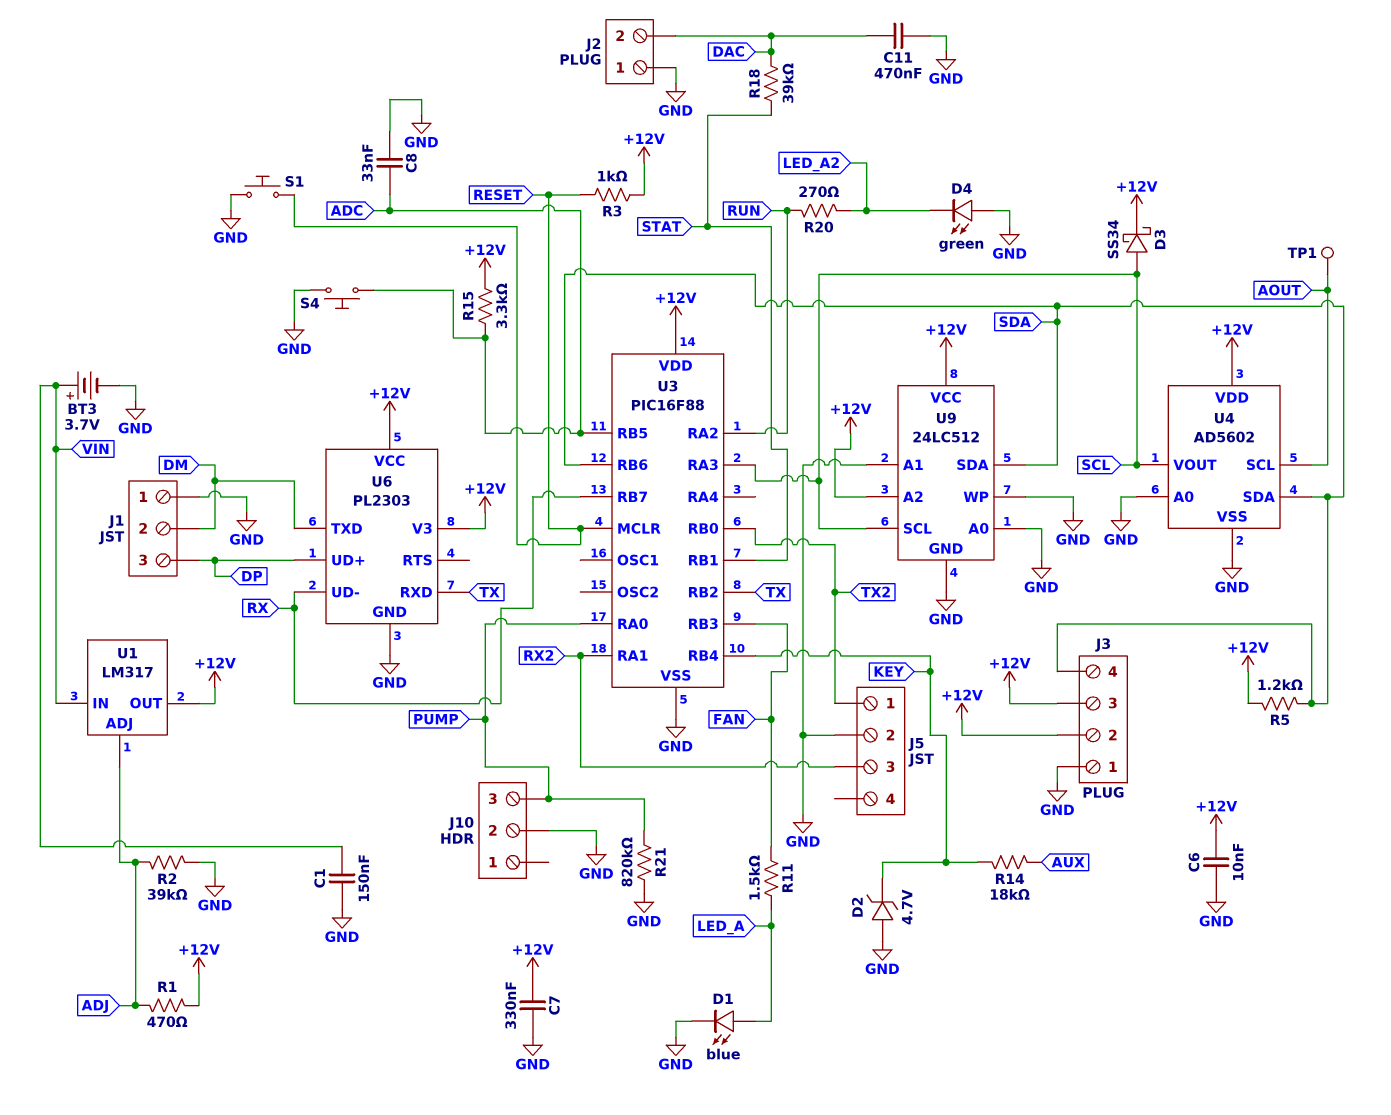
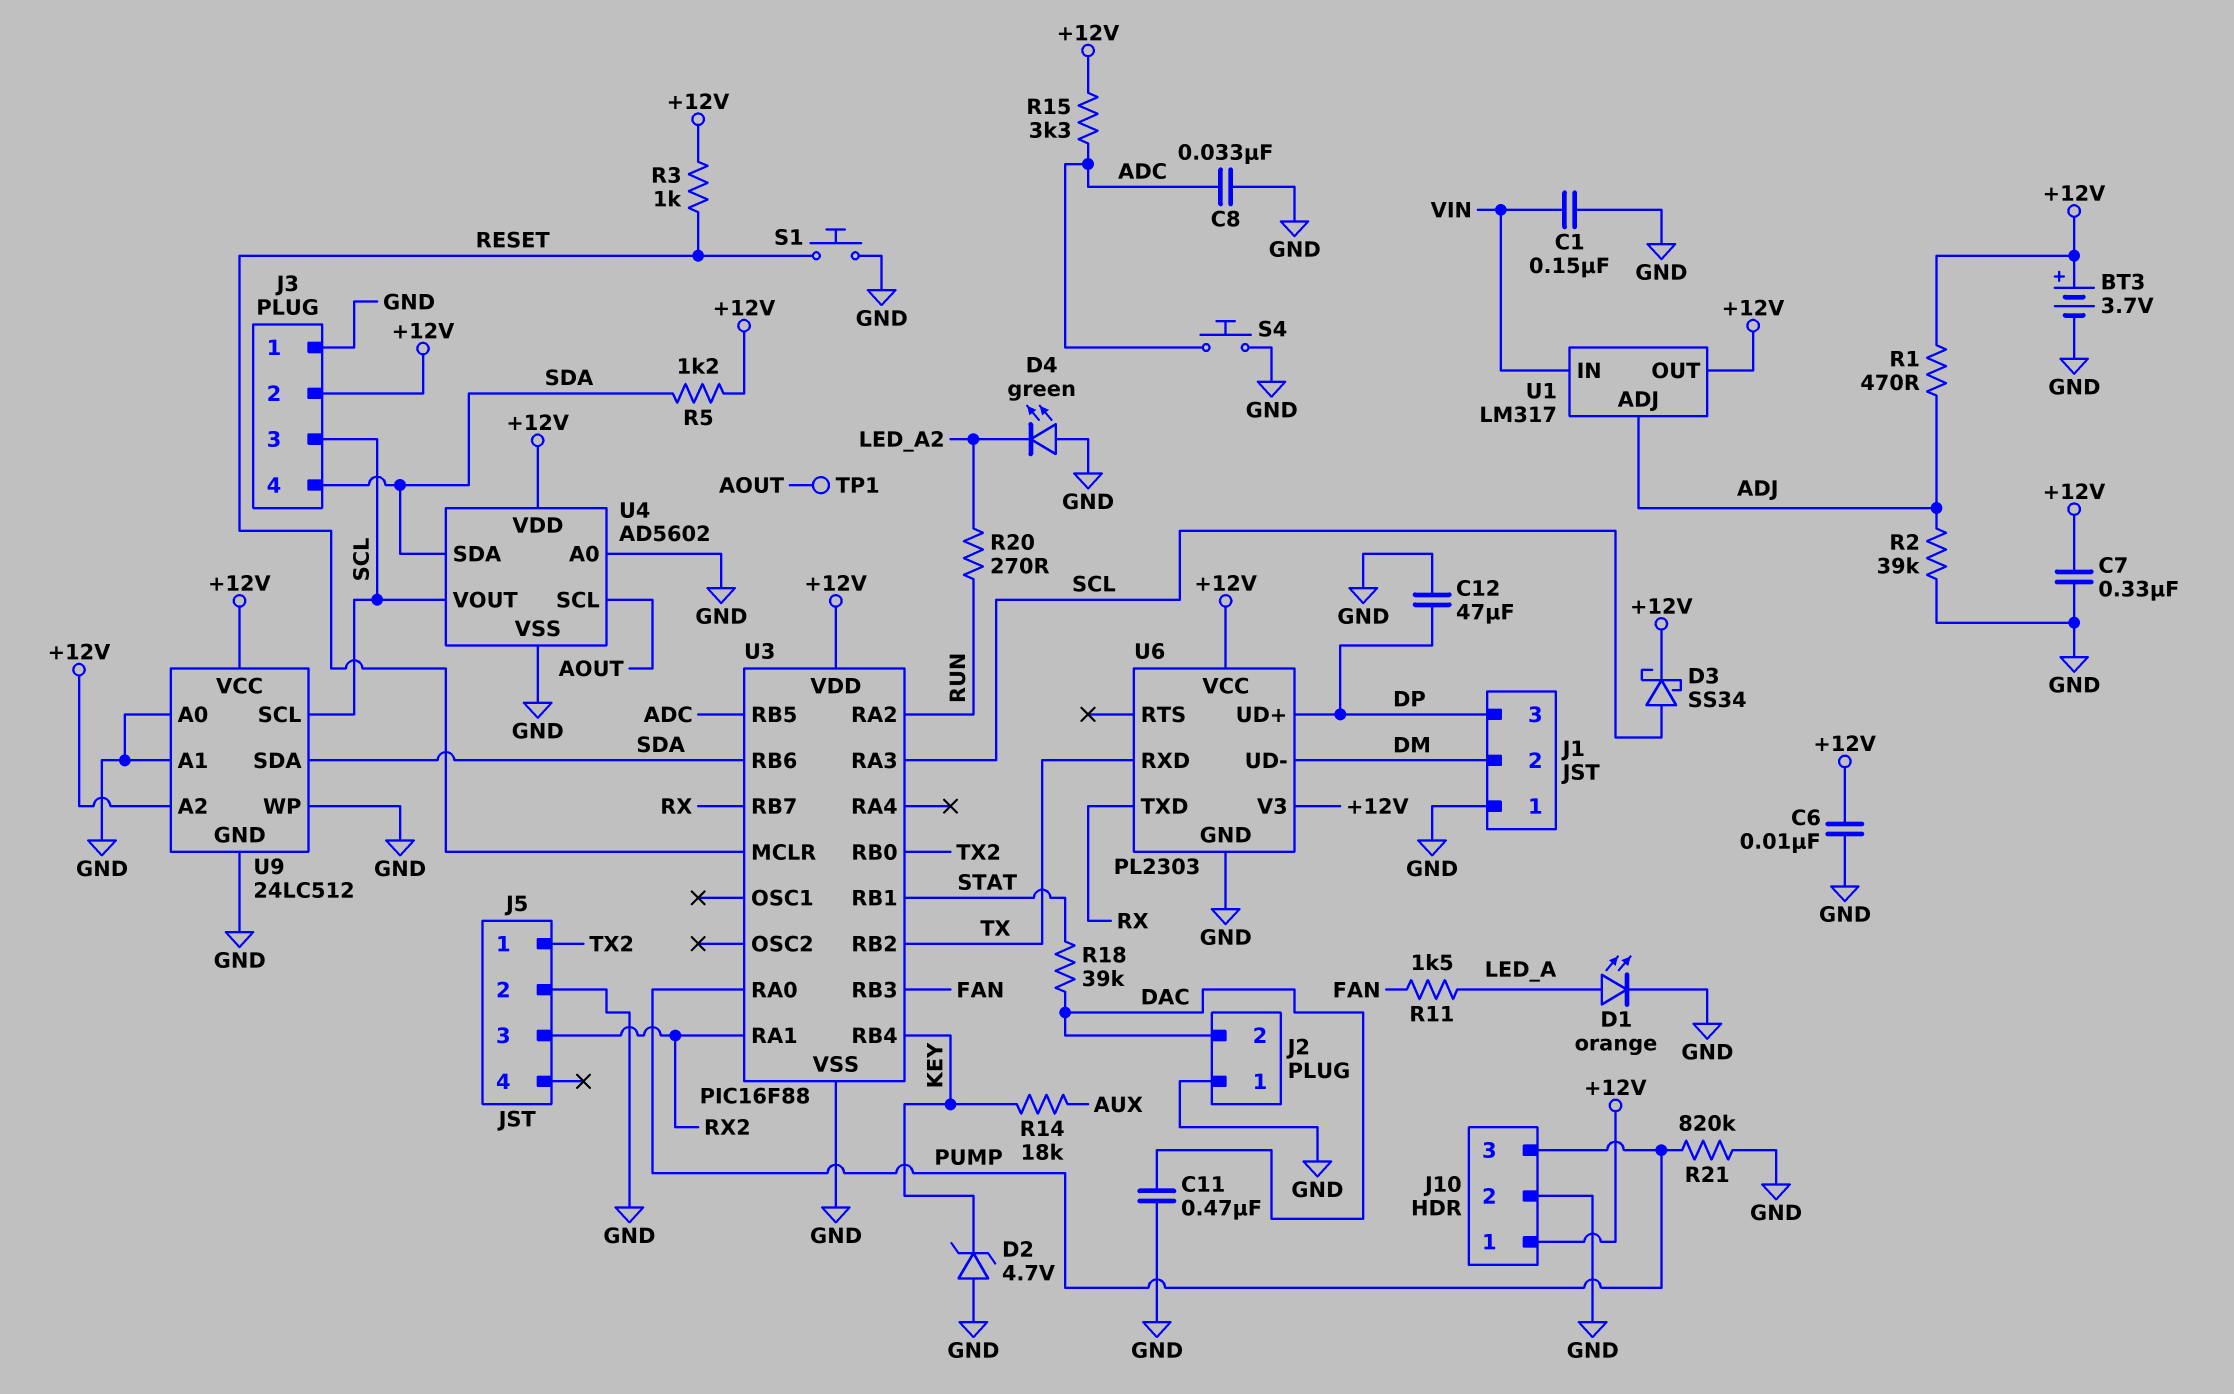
BT3: 3.7V (plus VIN, minus GND) -> 3.7V (plus +12V, minus GND)
C12: none -> 47uF (DP, GND)
D1: LED blue (A LED_A, K GND) -> LED orange (A LED_A, K GND)
J3 pin 3: +12V -> SCL
J10 pin 1: none -> +12V
U6 pin TXD: DM -> RX
U6 pin UD-: RX -> DM

